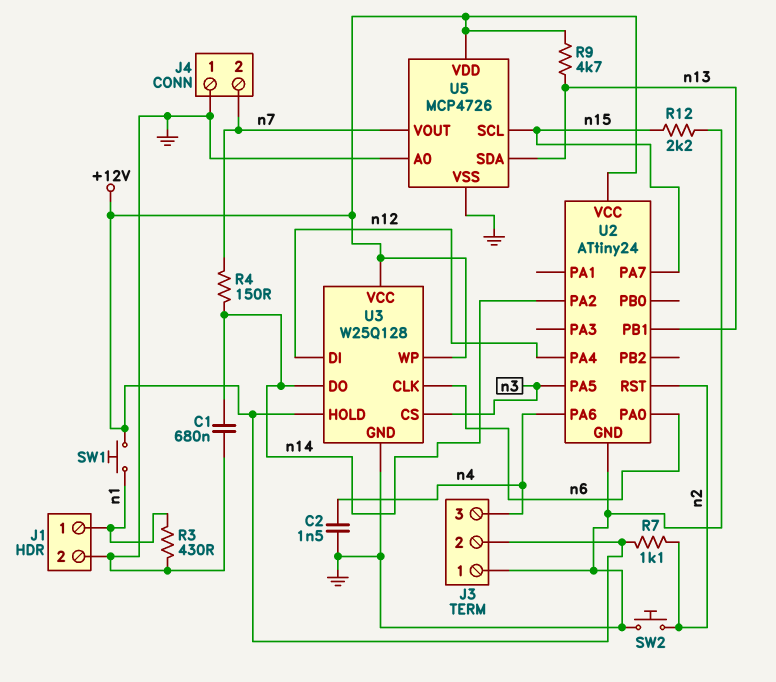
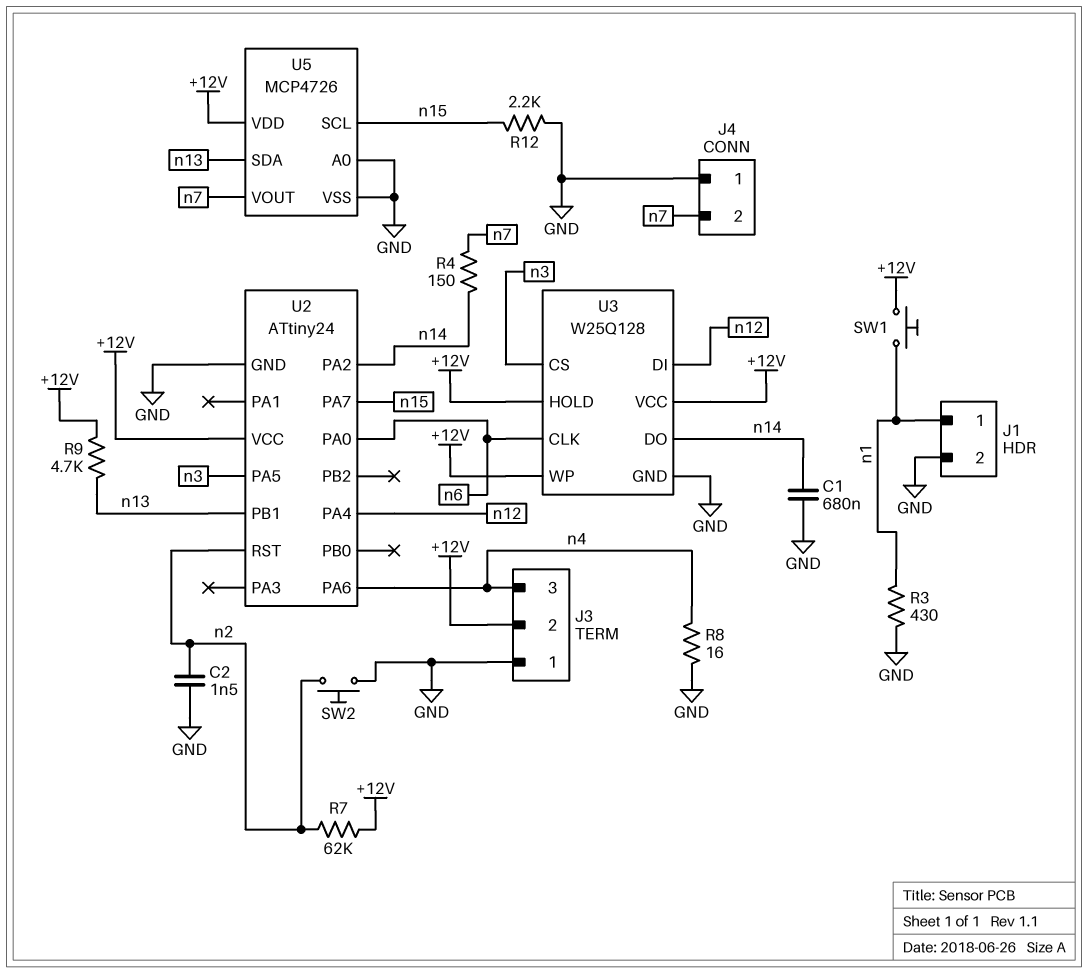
C2: 1.5nF (GND, n4) -> 1.5nF (GND, n2)
R7: 1.1k (+12V, n2) -> 62k (+12V, n2)
R8: none -> 16 (GND, n4)

